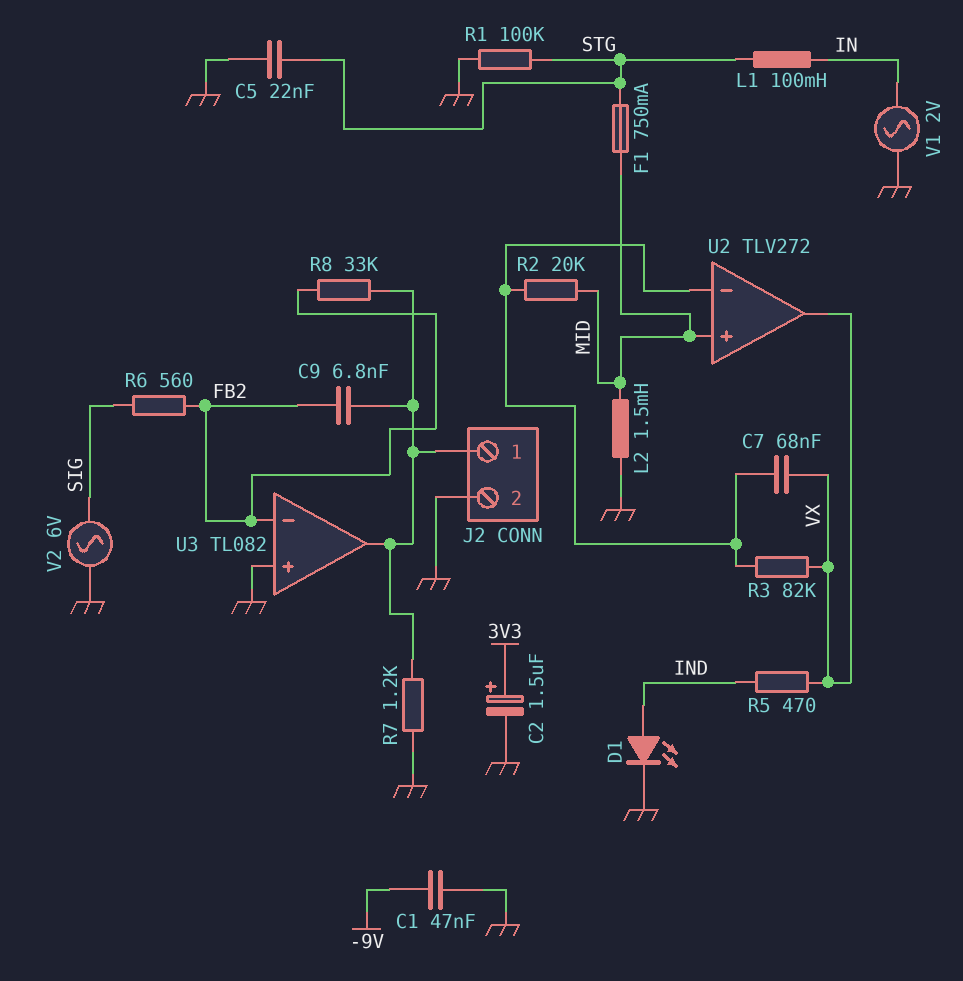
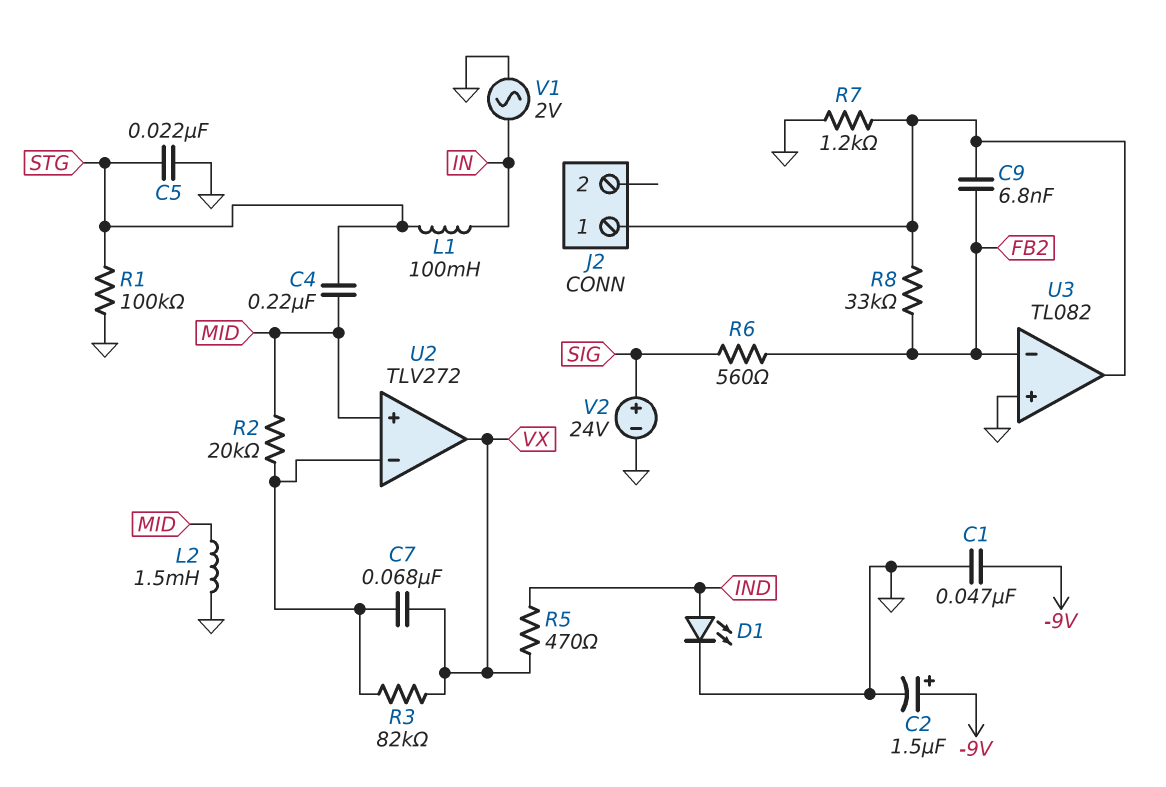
C2: 1.5uF (plus 3V3, minus GND) -> 1.5uF (plus -9V, minus GND)
C4: none -> 220nF (MID, STG)
F1: 750mA (MID, STG) -> none
J2 pin 2: GND -> none
V2: AC 6V (GND, SIG) -> 24V (plus SIG, minus GND)

